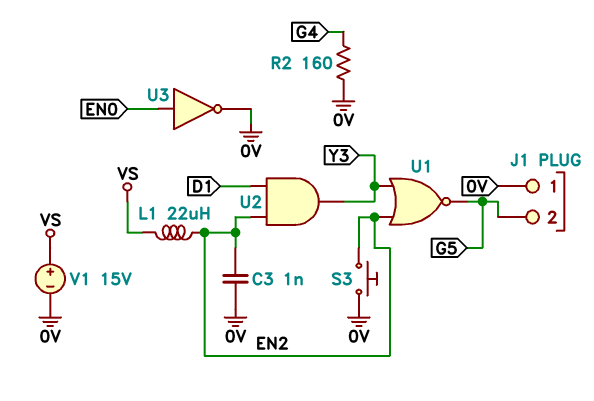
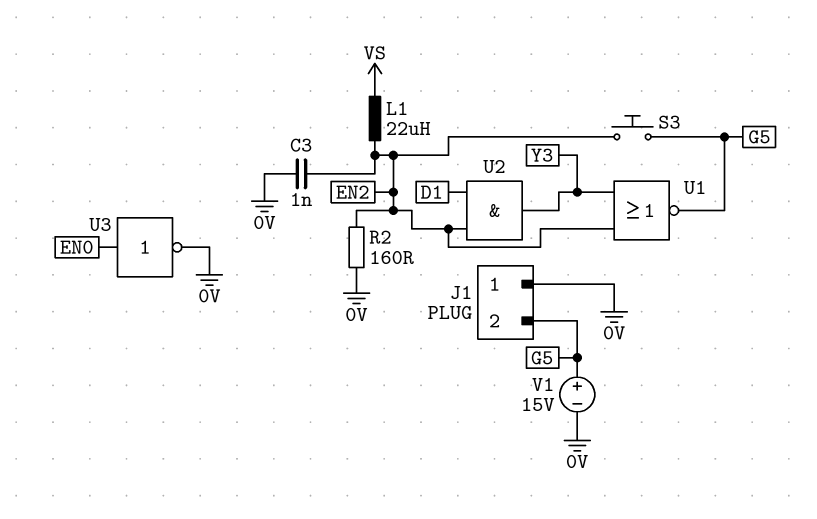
R2: 160 (0V, G4) -> 160 (0V, EN2)
S3: button (0V, EN2) -> button (EN2, G5)
V1: 15V (plus VS, minus 0V) -> 15V (plus G5, minus 0V)

